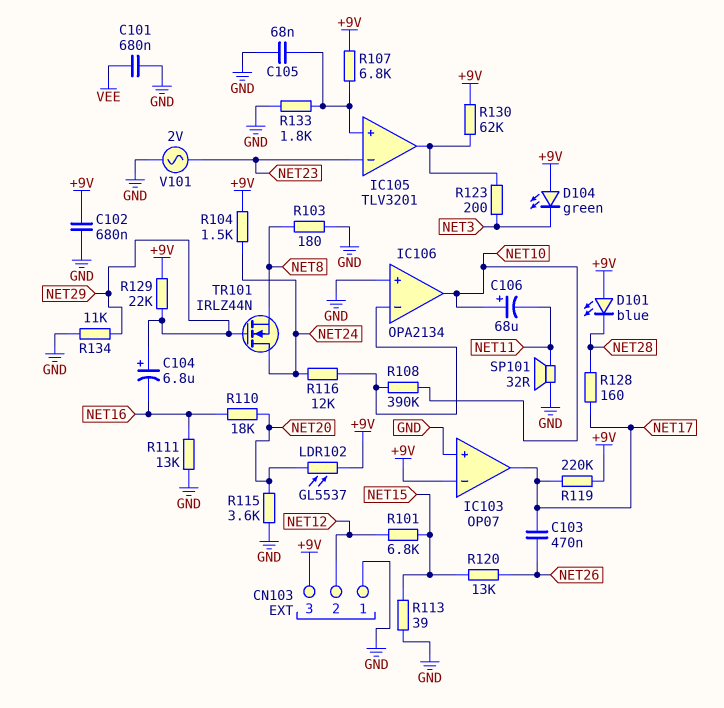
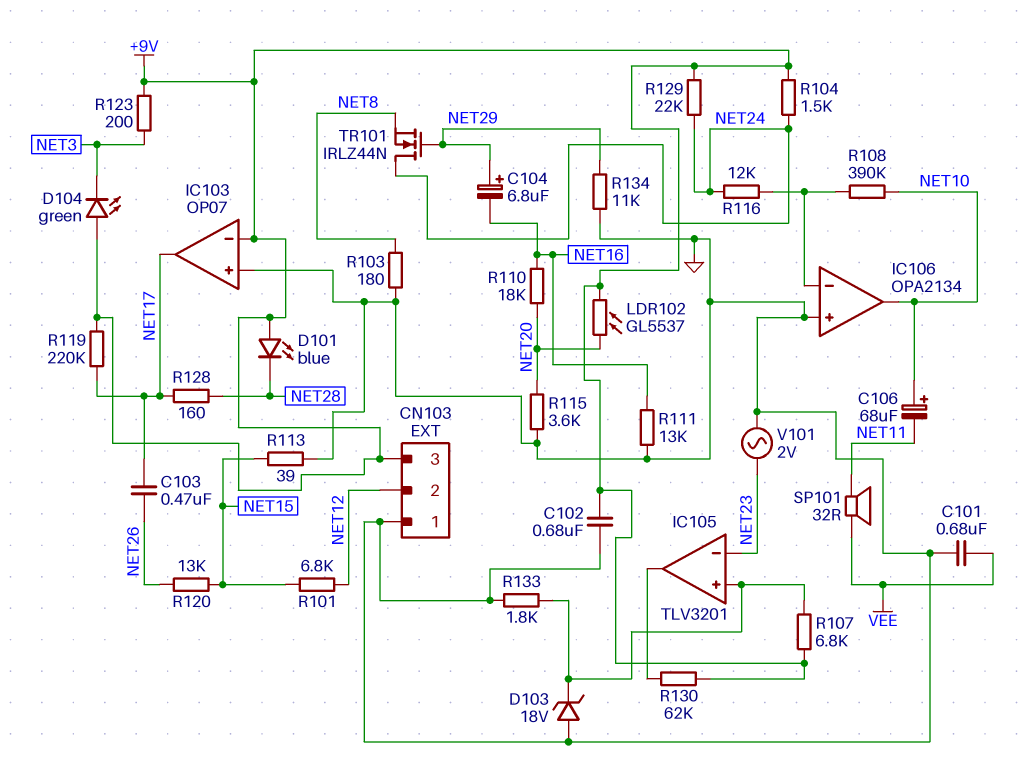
C105: 68nF (GND, IC105/in+) -> none
D103: none -> zener 18V (A GND, K IC105/in+)
R123: 200 (IC105/out, NET3) -> 200 (+9V, NET3)
R129: 22k (+9V, NET29) -> 22k (+9V, NET24)
SP101: speaker 32R (GND, NET11) -> speaker 32R (NET11, VEE)

